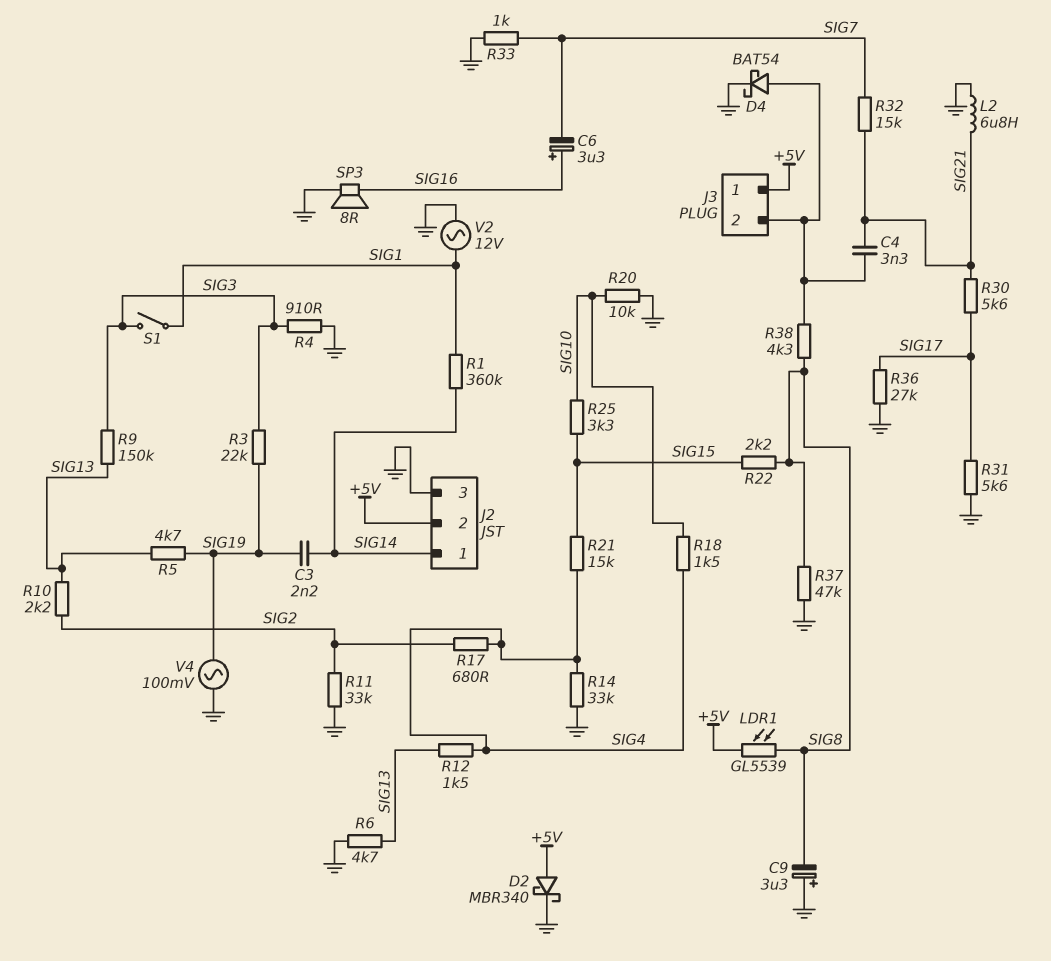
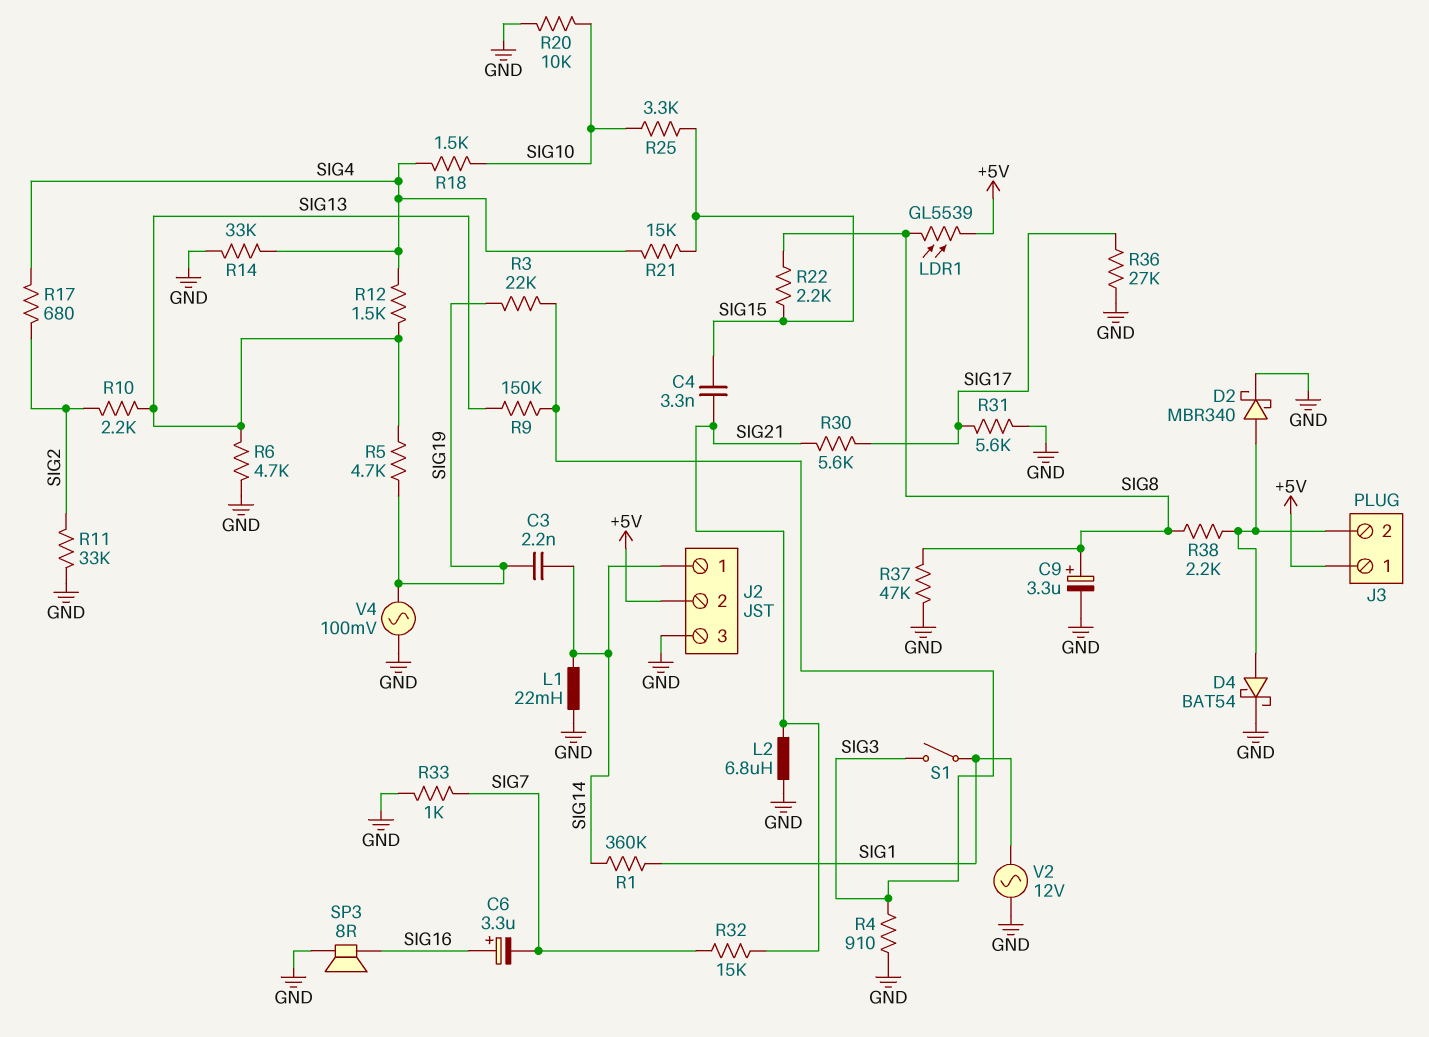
C4: 3.3nF (J3/2, SIG21) -> 3.3nF (SIG15, SIG21)
C9: 3.3uF (plus GND, minus SIG8) -> 3.3uF (plus SIG8, minus GND)
D2: schottky MBR340 (A +5V, K GND) -> schottky MBR340 (A J3/2, K GND)
L1: none -> 22mH (GND, SIG14)
R38: 4.3k (J3/2, SIG8) -> 2.2k (J3/2, SIG8)

